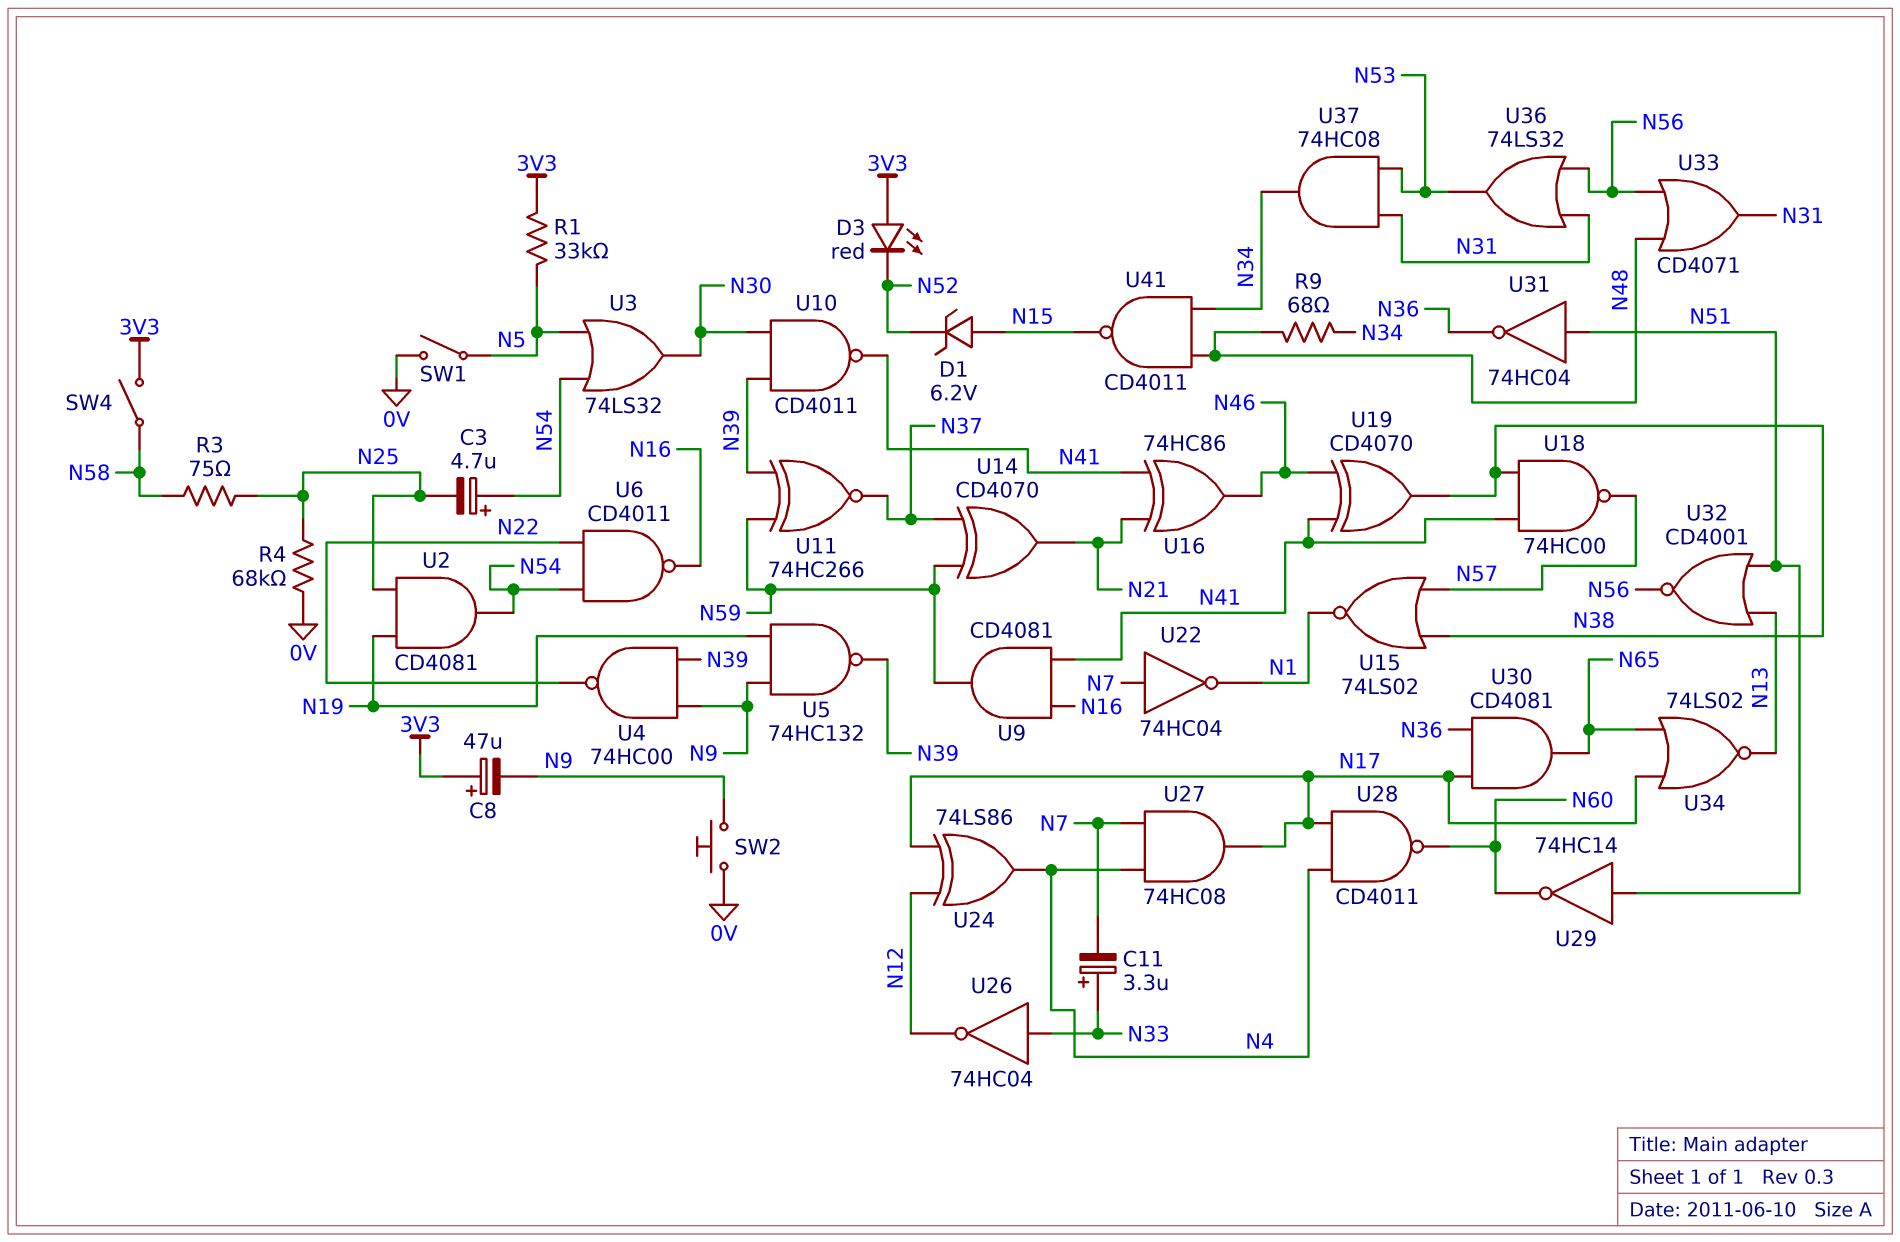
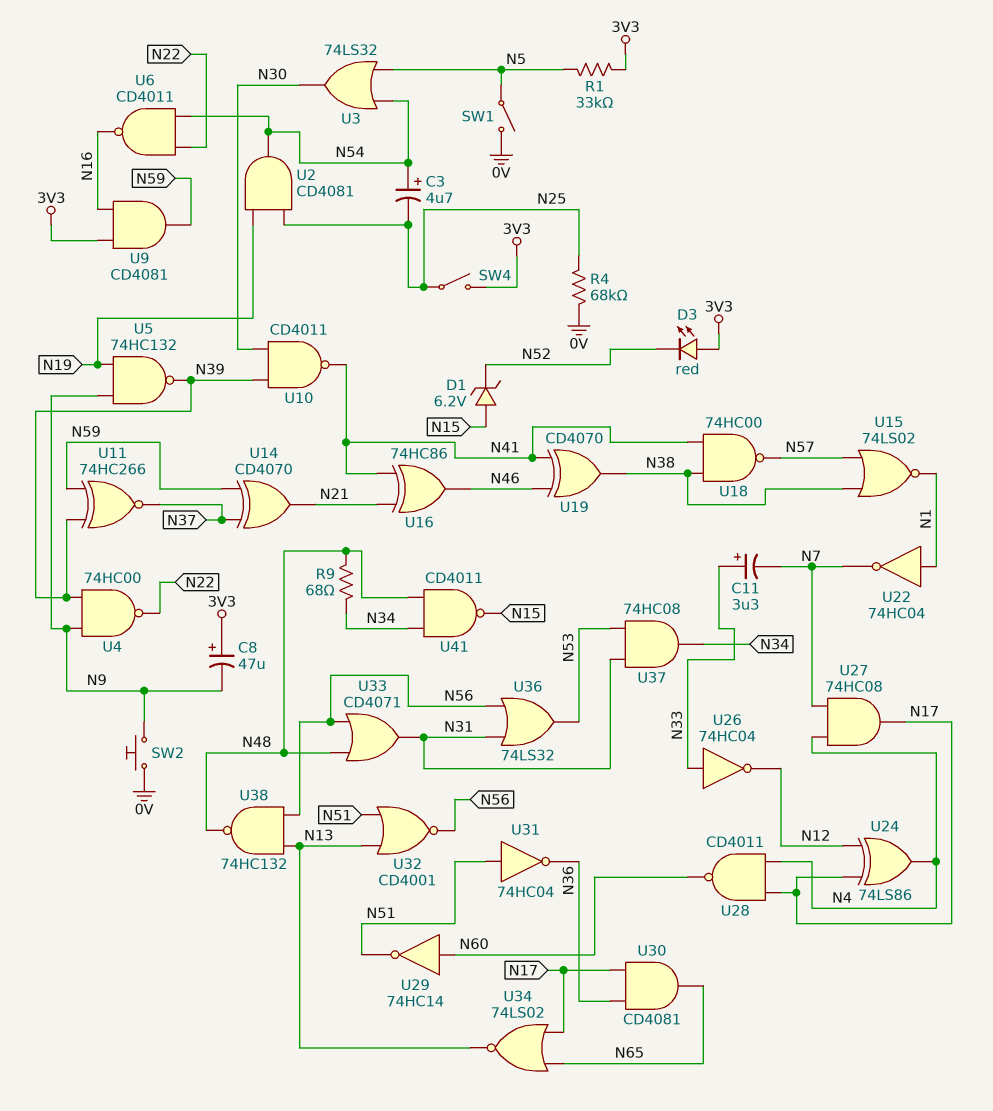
R3: 75 (N25, N58) -> none
SW4: switch (3V3, N58) -> switch (3V3, N25)
U9: AND CD4081 (in N16, in N41, out N59) -> AND CD4081 (in 3V3, in N16, out N59)
U22: NOT 74HC04 (in N7, out N1) -> NOT 74HC04 (in N1, out N7)
U29: NOT 74HC14 (in N51, out N60) -> NOT 74HC14 (in N60, out N51)
U38: none -> NAND 74HC132 (in N13, in N56, out N48)

